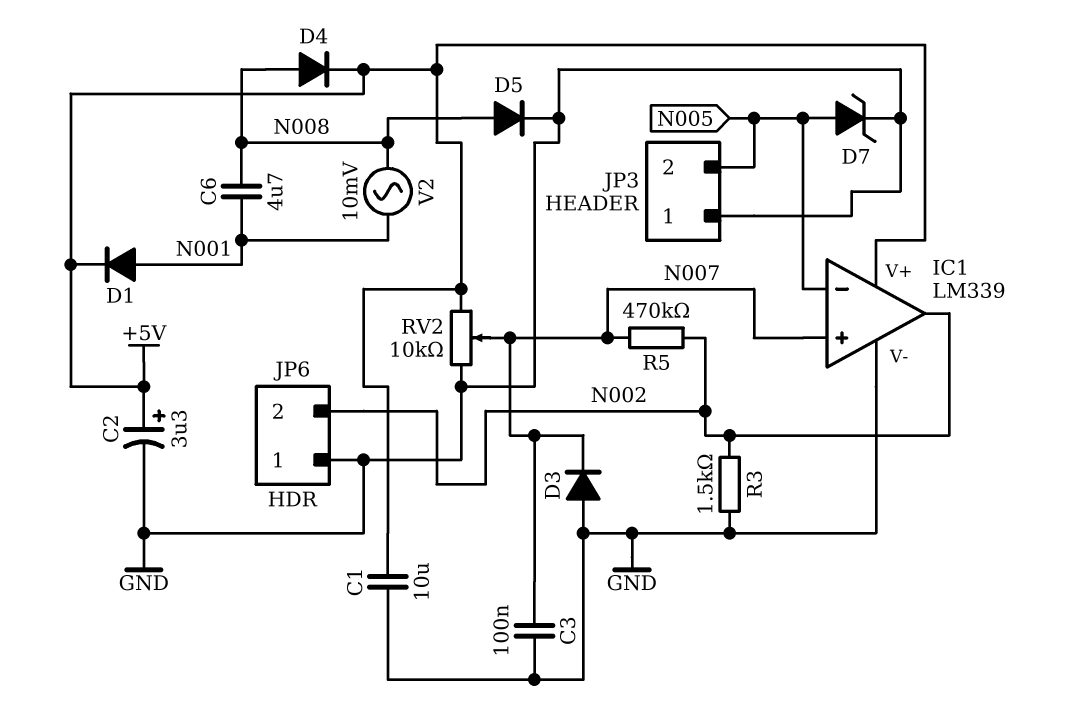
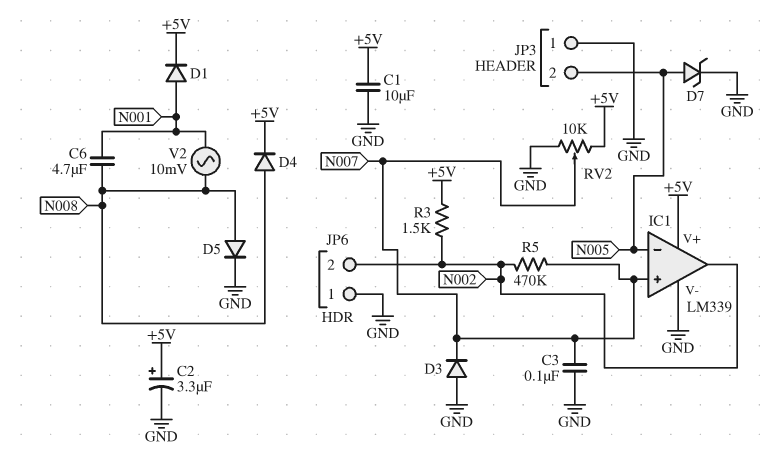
R3: 1.5k (GND, N002) -> 1.5k (+5V, N002)

